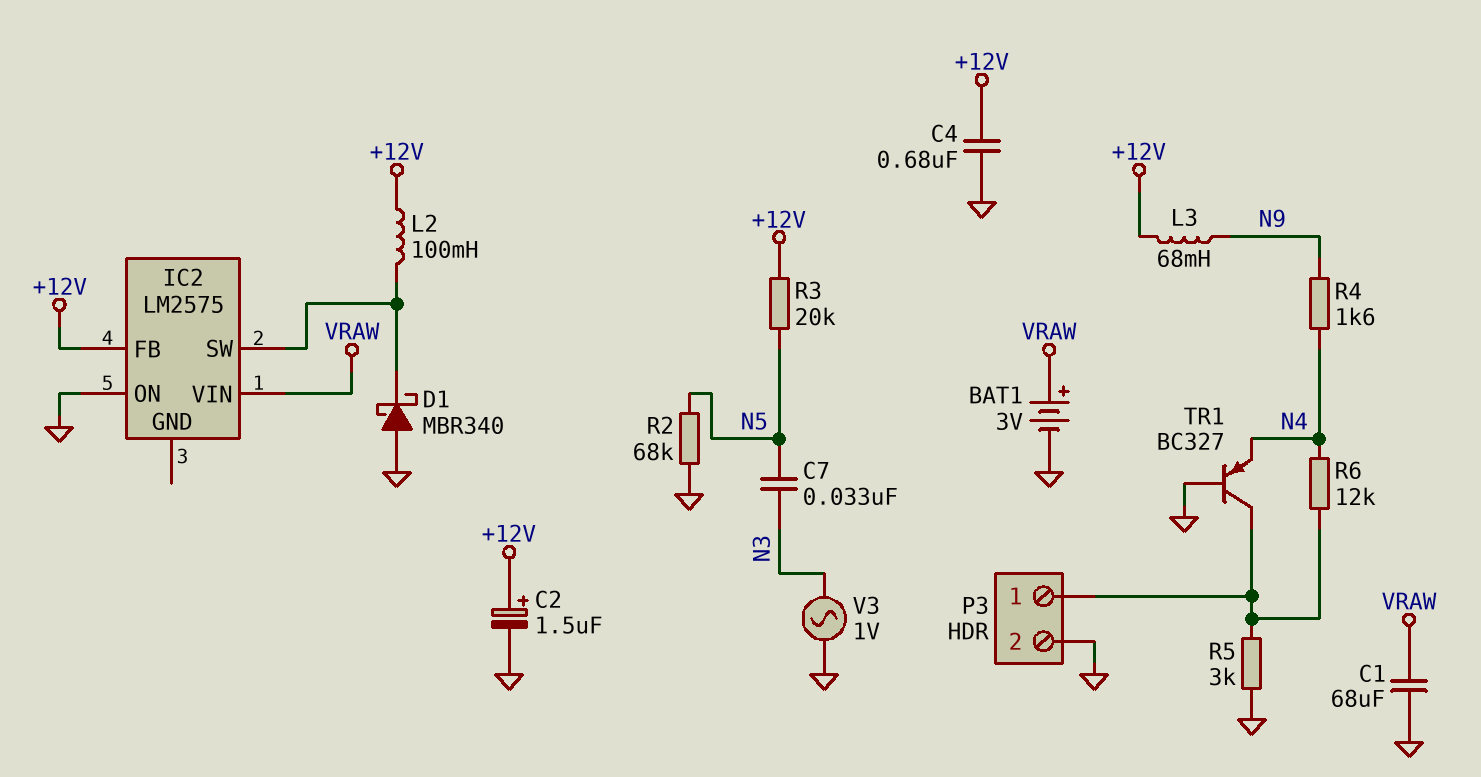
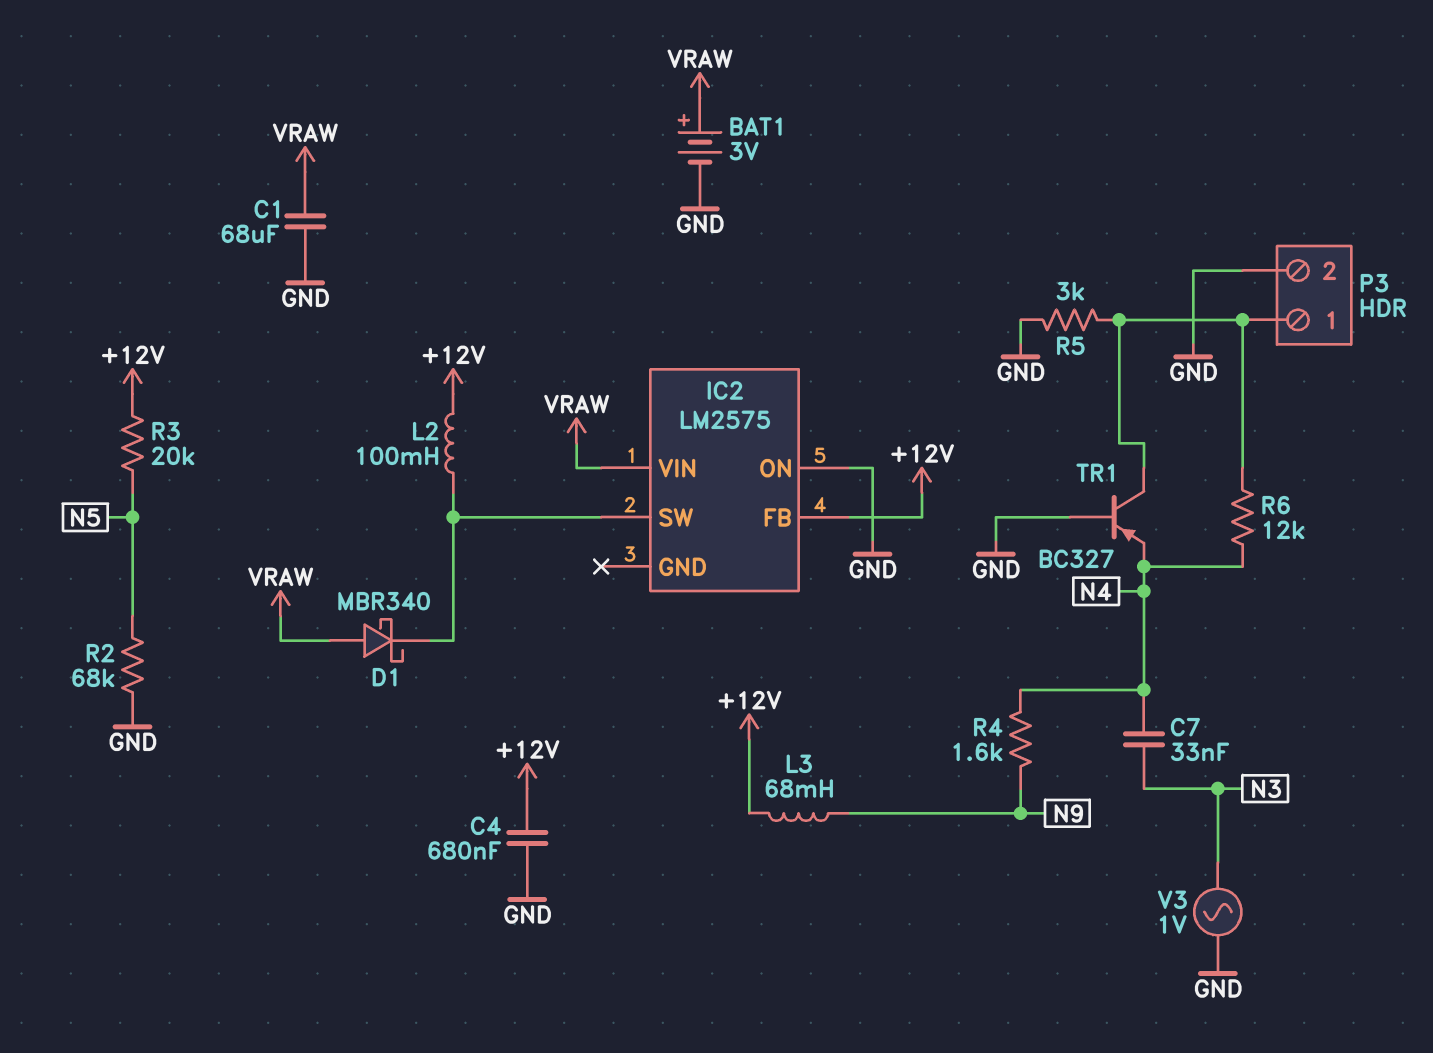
C2: 1.5uF (plus +12V, minus GND) -> none
C7: 33nF (N3, N5) -> 33nF (N3, N4)
D1: schottky MBR340 (A GND, K IC2/SW) -> schottky MBR340 (A VRAW, K IC2/SW)

